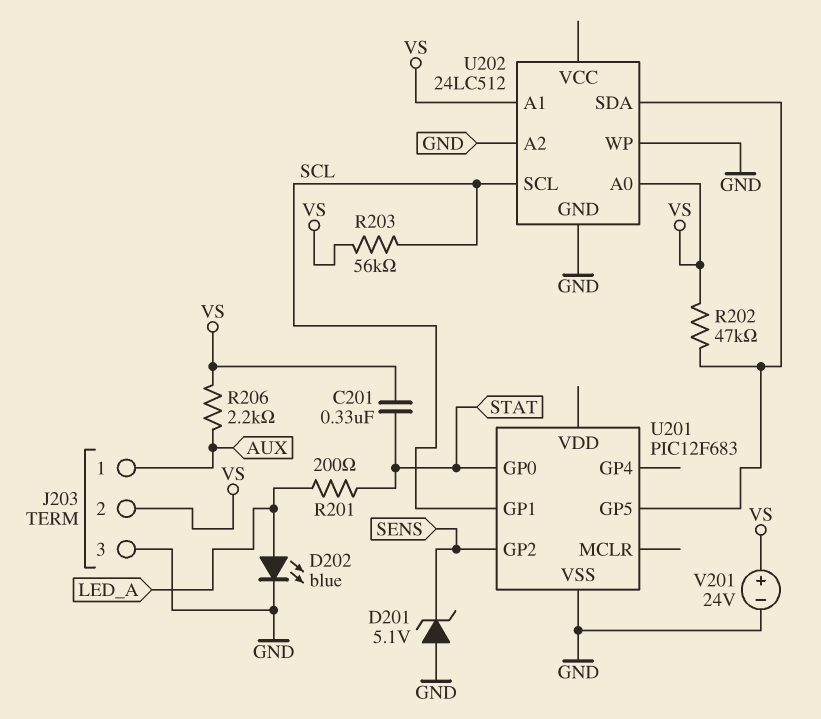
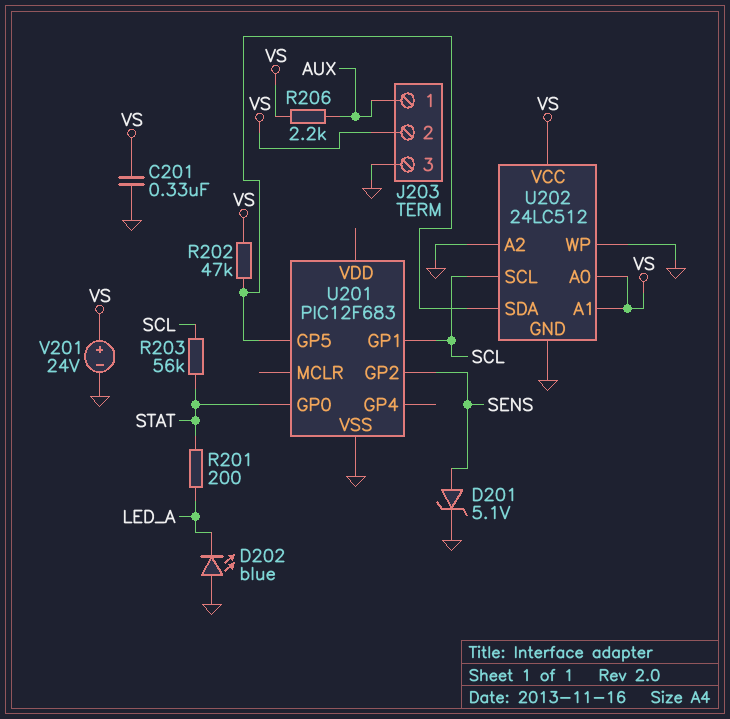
C201: 330nF (STAT, VS) -> 330nF (GND, VS)
D201: zener 5.1V (A GND, K SENS) -> zener 5.1V (A SENS, K GND)
D202: LED blue (A LED_A, K GND) -> LED blue (A GND, K LED_A)
R203: 56k (SCL, VS) -> 56k (SCL, STAT)
U202 pin VCC: none -> VS

